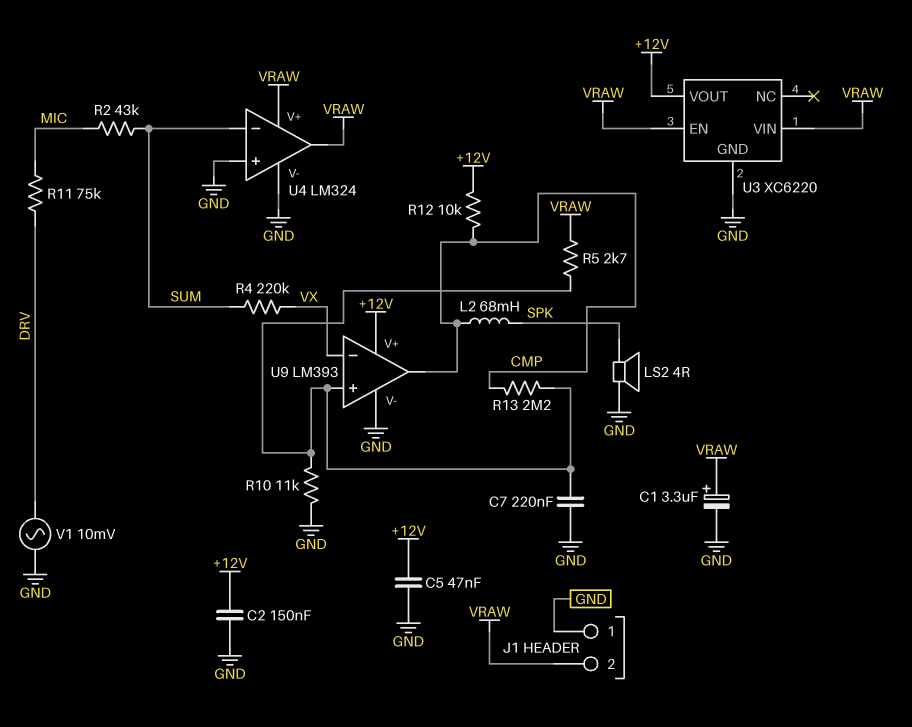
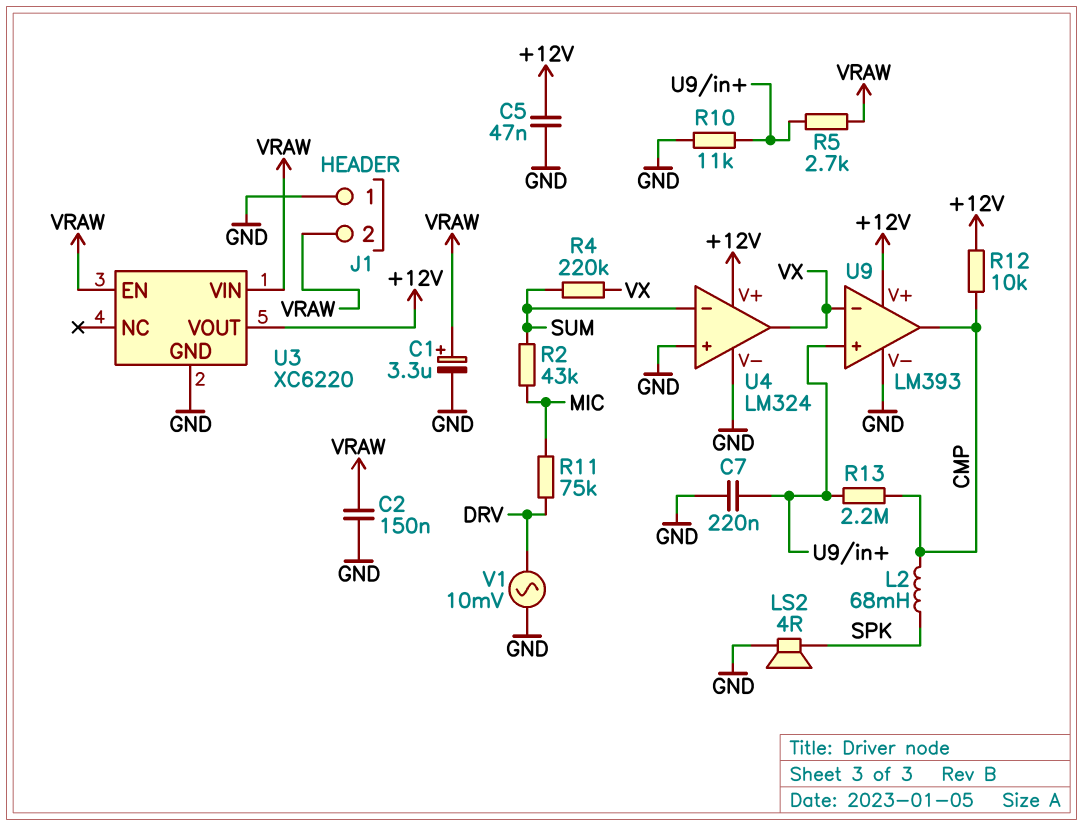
C2: 150nF (+12V, GND) -> 150nF (GND, VRAW)
U4 pin V+: VRAW -> +12V
U4 pin out: VRAW -> VX

